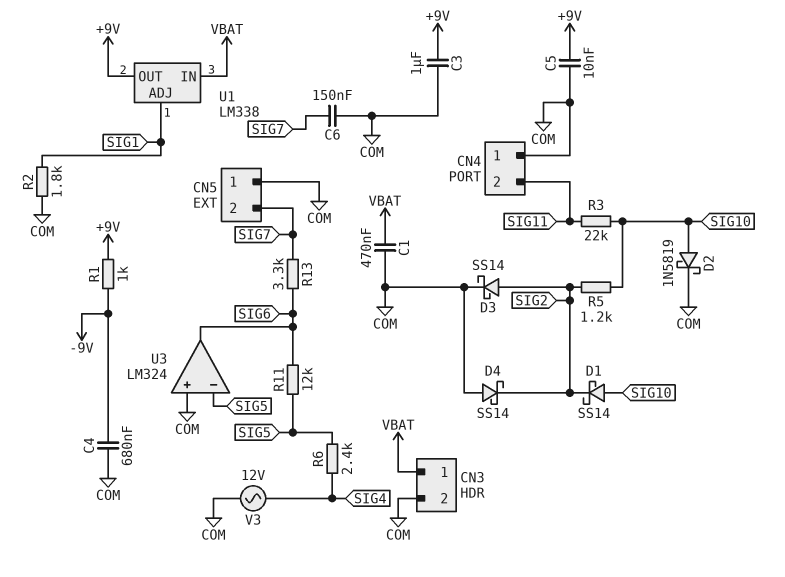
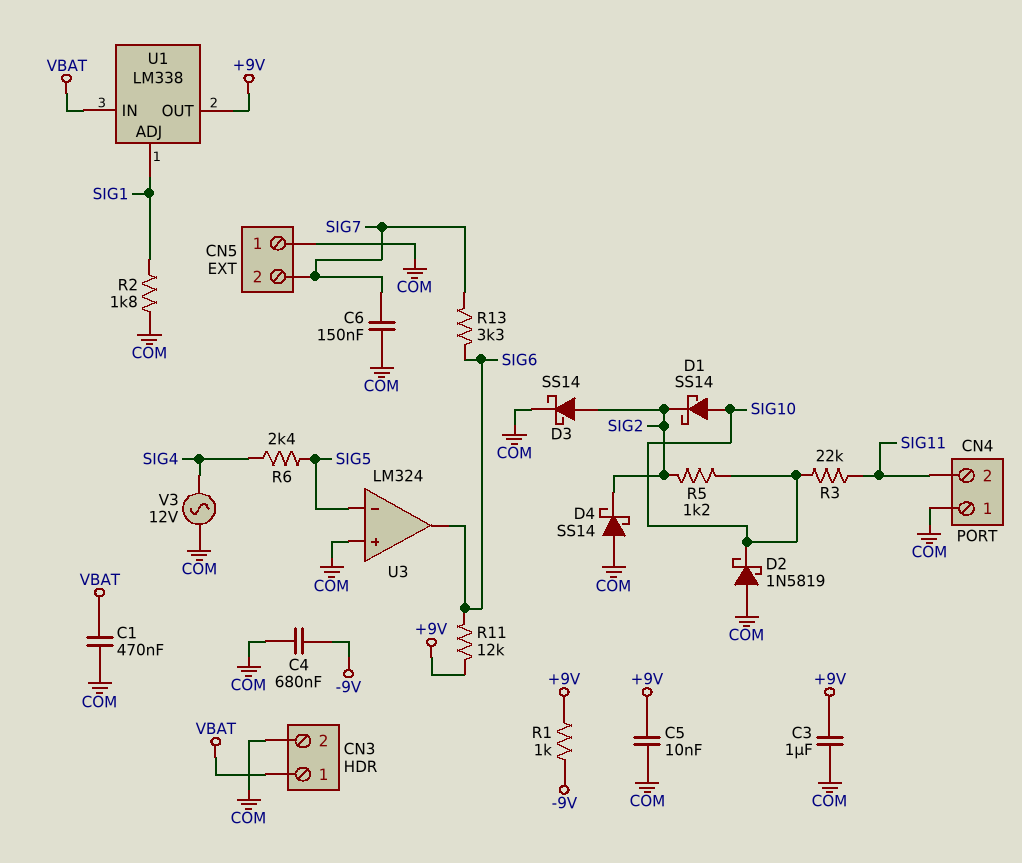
D2: schottky 1N5819 (A SIG10, K COM) -> schottky 1N5819 (A COM, K SIG10)
R11: 12k (SIG5, SIG6) -> 12k (+9V, SIG6)

